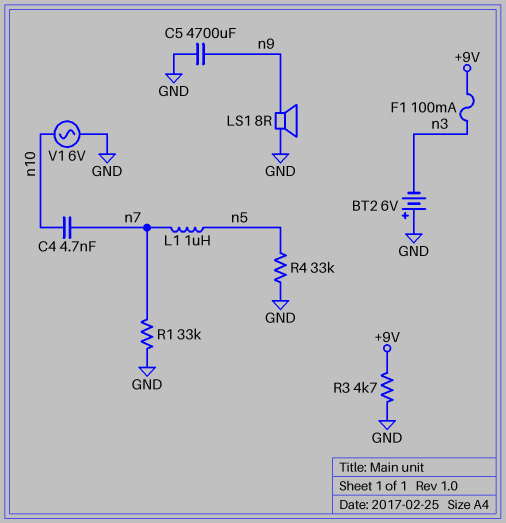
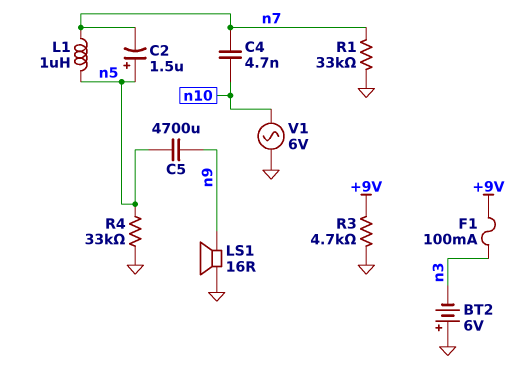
C2: none -> 1.5uF (plus n5, minus n7)
C5: 4700uF (GND, n9) -> 4700uF (n5, n9)
LS1: speaker 8R (GND, n9) -> speaker 16R (GND, n9)

